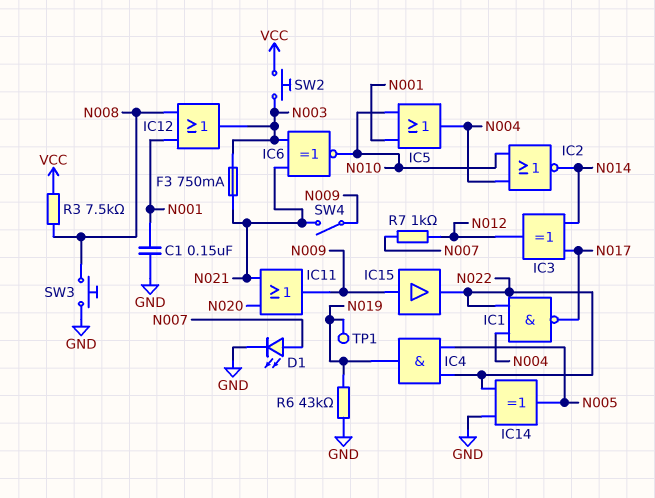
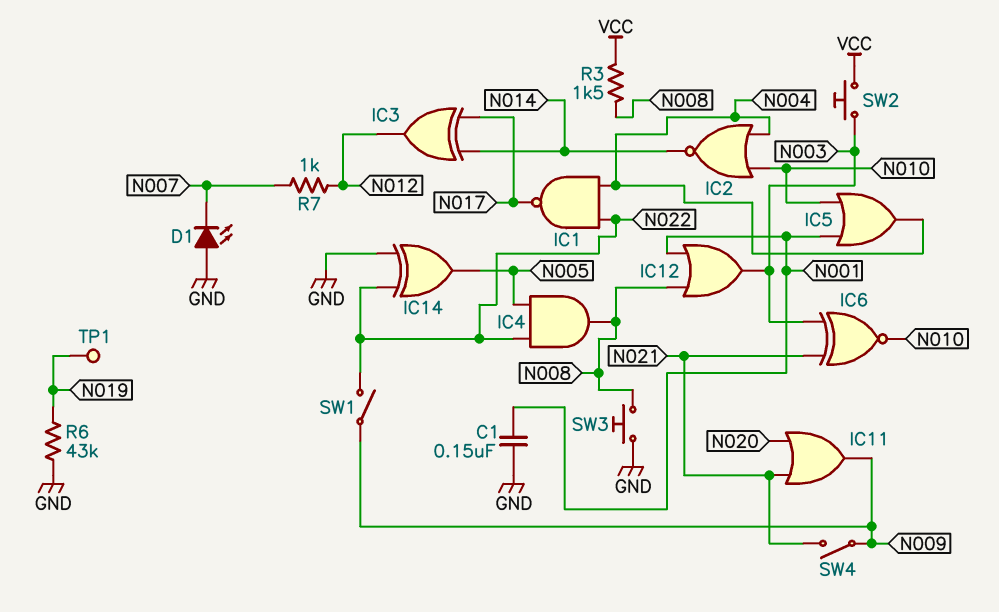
D1: LED (A N007, K GND) -> LED (A GND, K N007)
F3: 750mA (N003, N021) -> none
IC4: AND (in N005, in N022, out N019) -> AND (in N005, in N022, out N008)
IC15: buffer (in N009, out N022) -> none
R3: 7.5k (N008, VCC) -> 1.5k (N008, VCC)
SW1: none -> switch (N009, N022)

